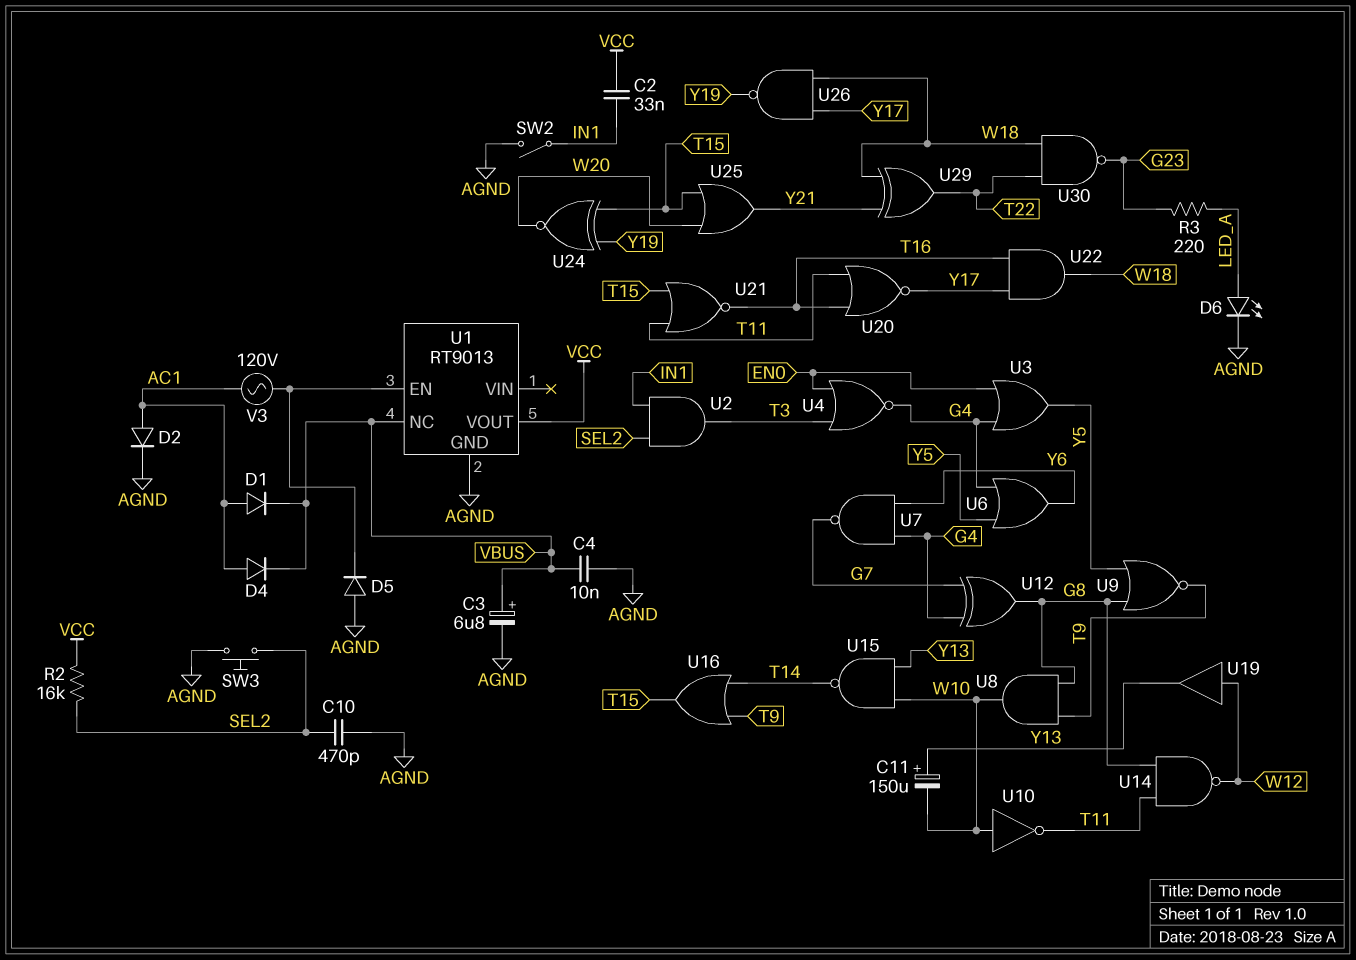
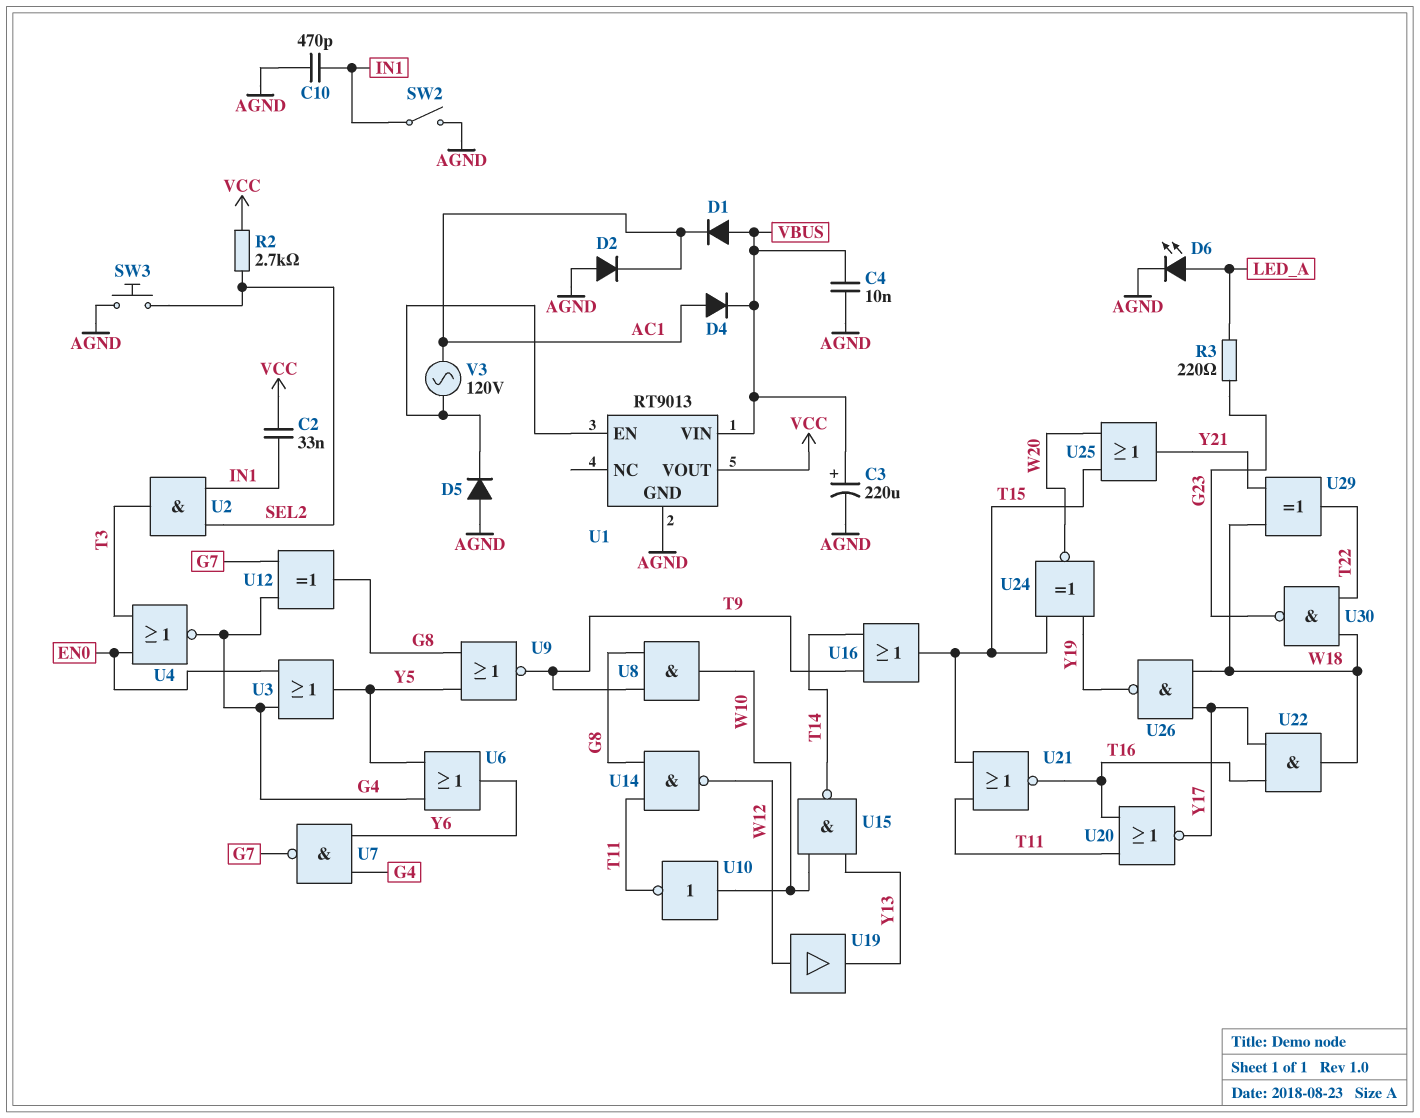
C3: 6.8uF (plus VBUS, minus AGND) -> 220uF (plus VBUS, minus AGND)
C10: 470pF (AGND, SEL2) -> 470pF (AGND, IN1)
C11: 150uF (plus Y13, minus W10) -> none
D1: diode (A AC1, K VBUS) -> diode (A VBUS, K AC1)
D2: diode (A AC1, K AGND) -> diode (A AGND, K AC1)
R2: 16k (SEL2, VCC) -> 2.7k (SEL2, VCC)
U1 pin NC: VBUS -> none
U1 pin VIN: none -> VBUS

